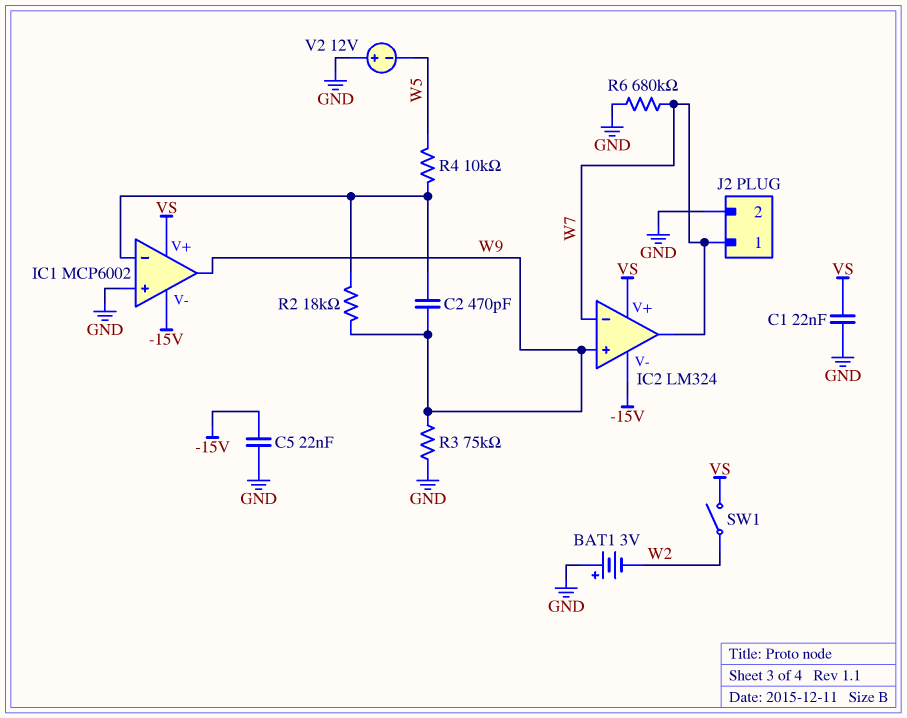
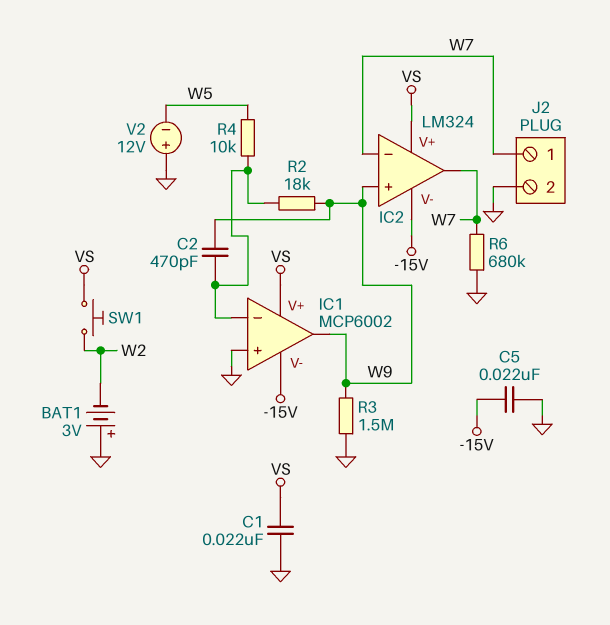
R3: 75k (GND, W9) -> 1.5M (GND, W9)
SW1: switch (VS, W2) -> button (VS, W2)

